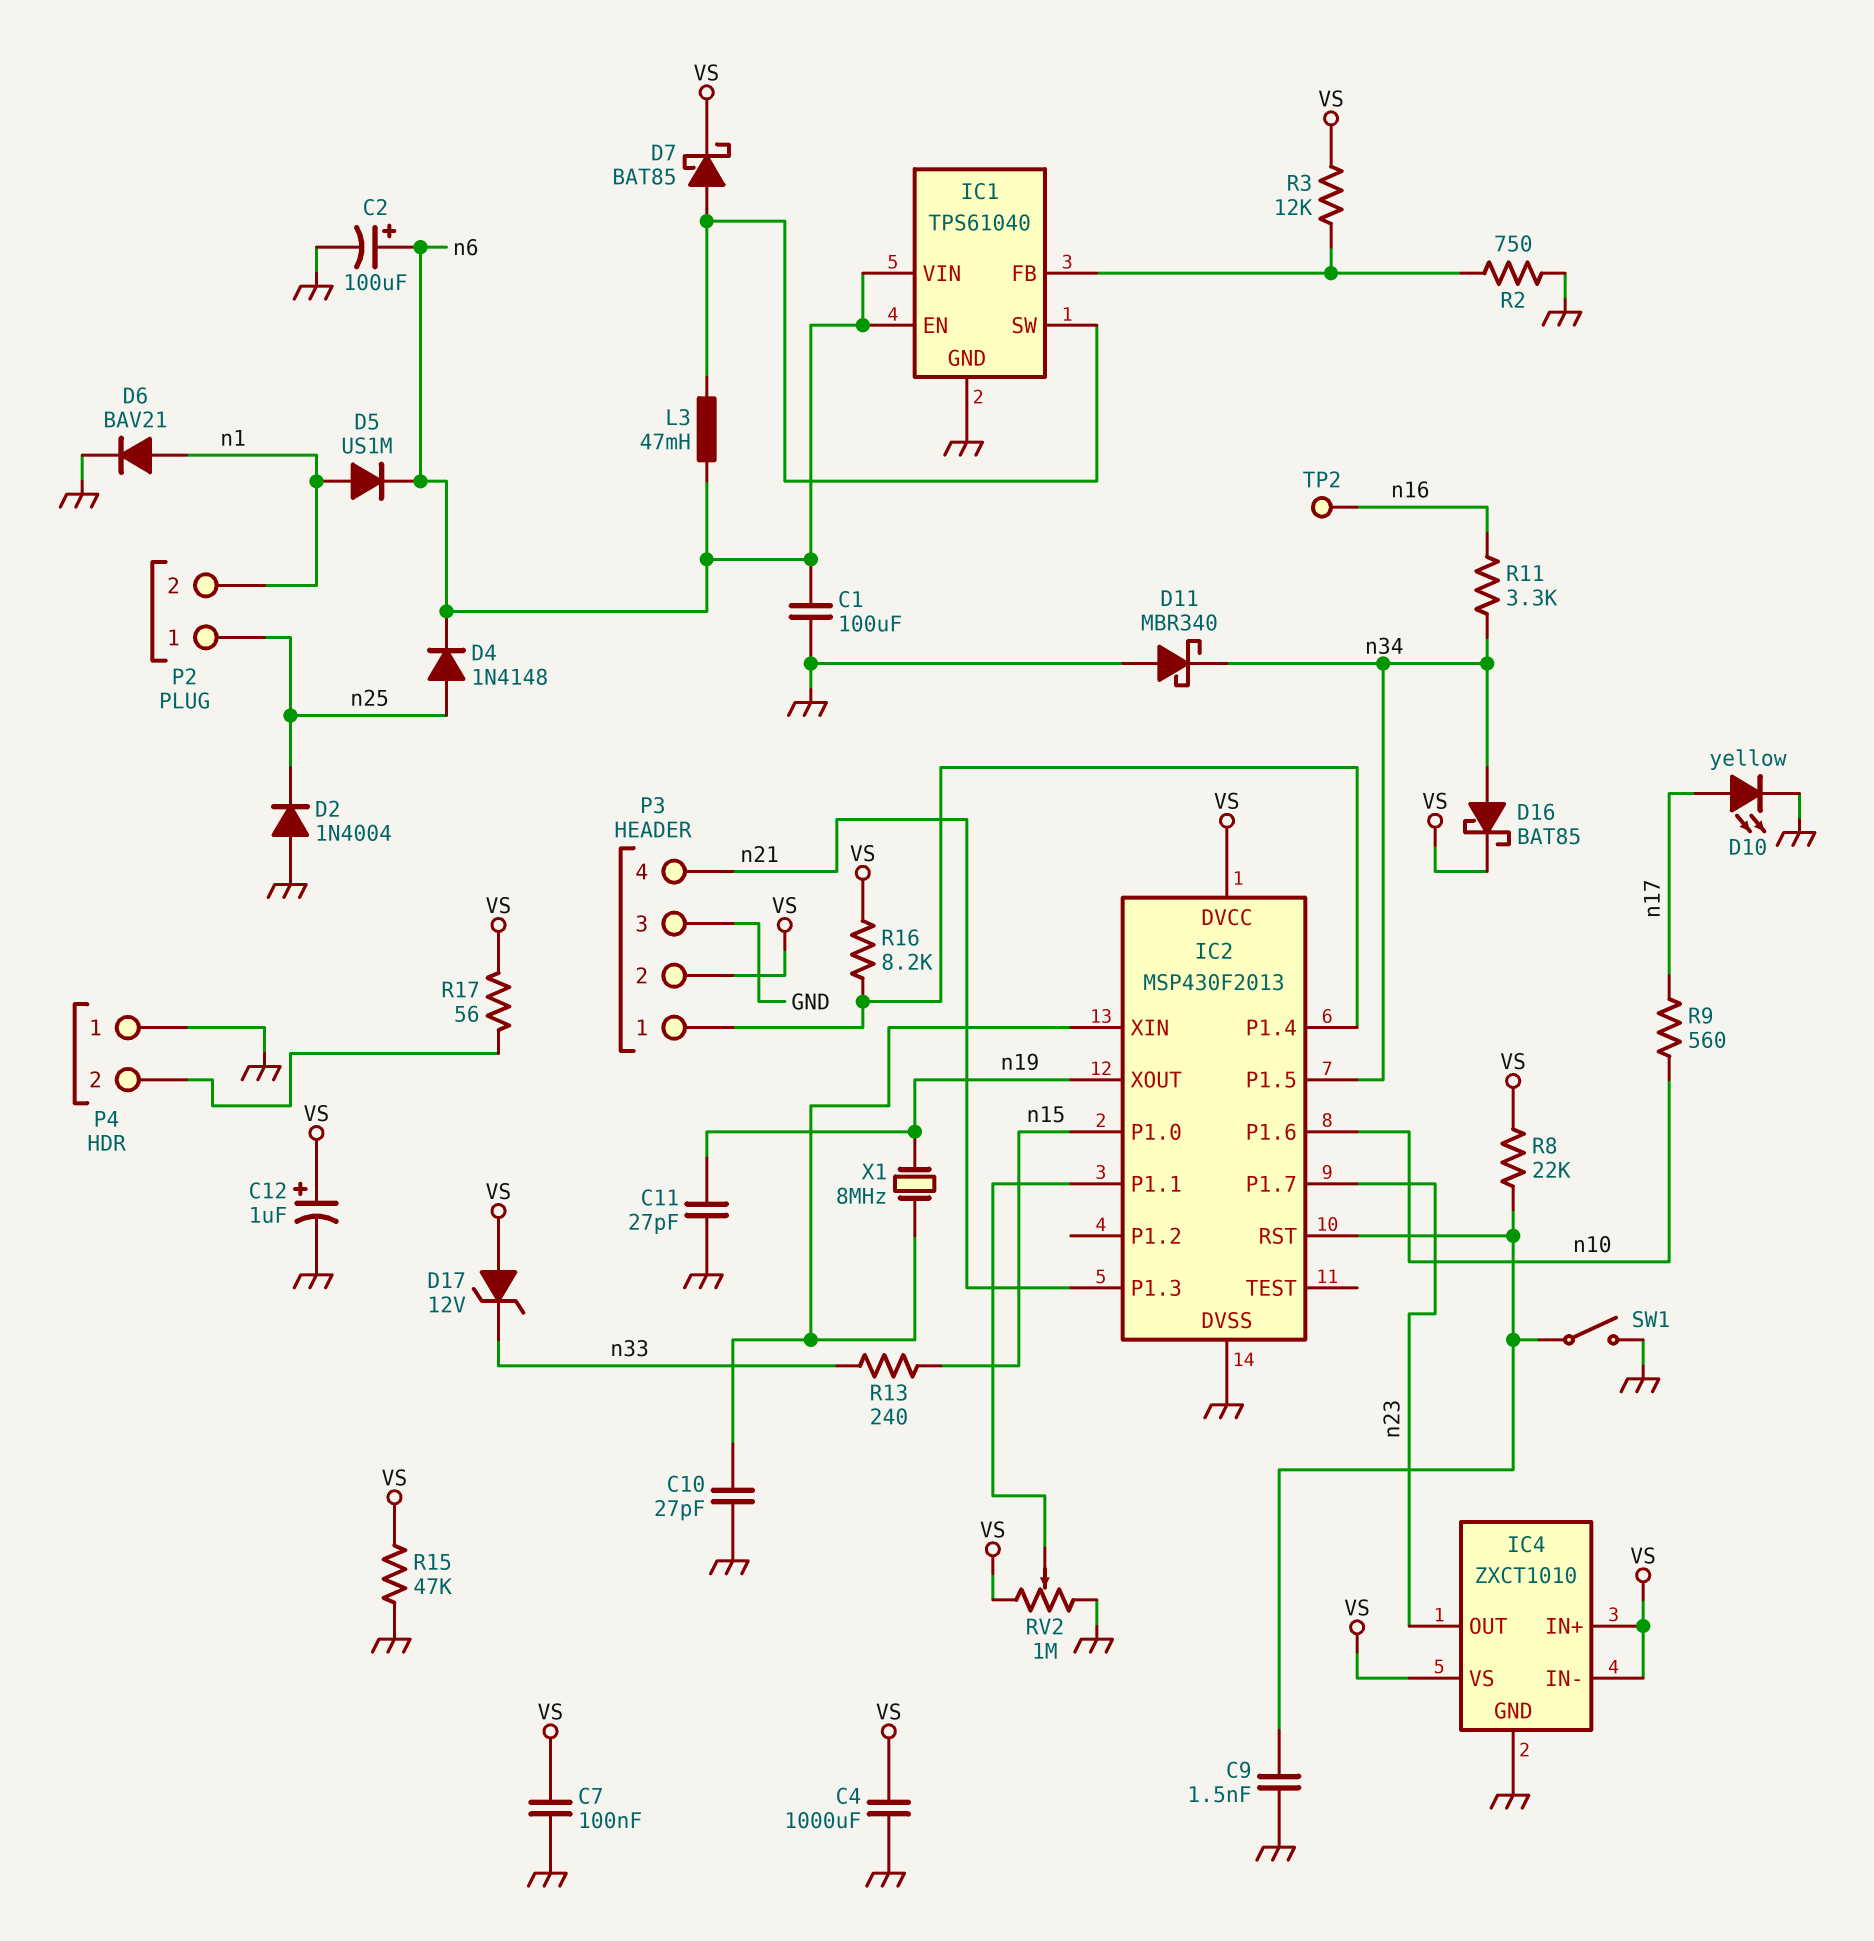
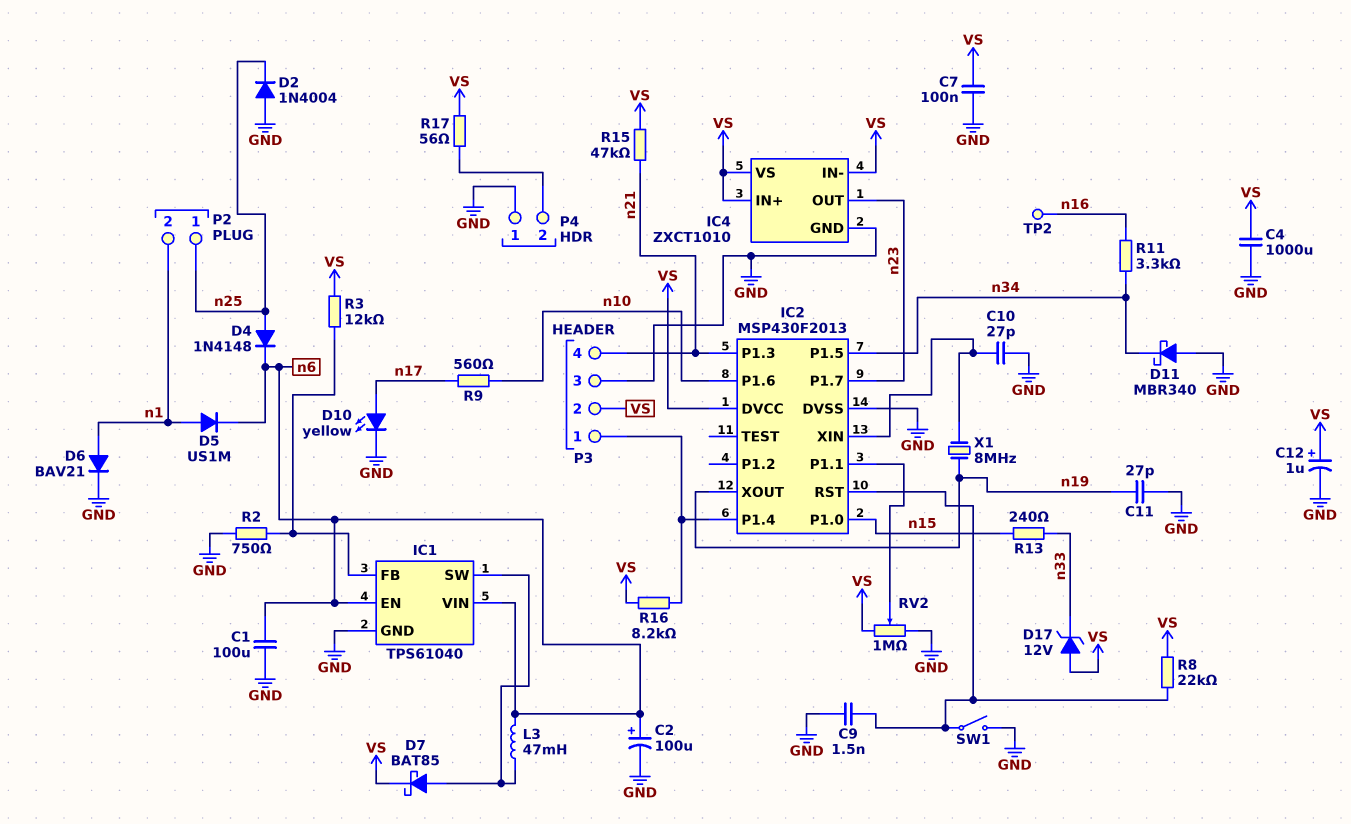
D16: schottky BAT85 (A n34, K VS) -> none
R15: 47k (GND, VS) -> 47k (VS, n21)

